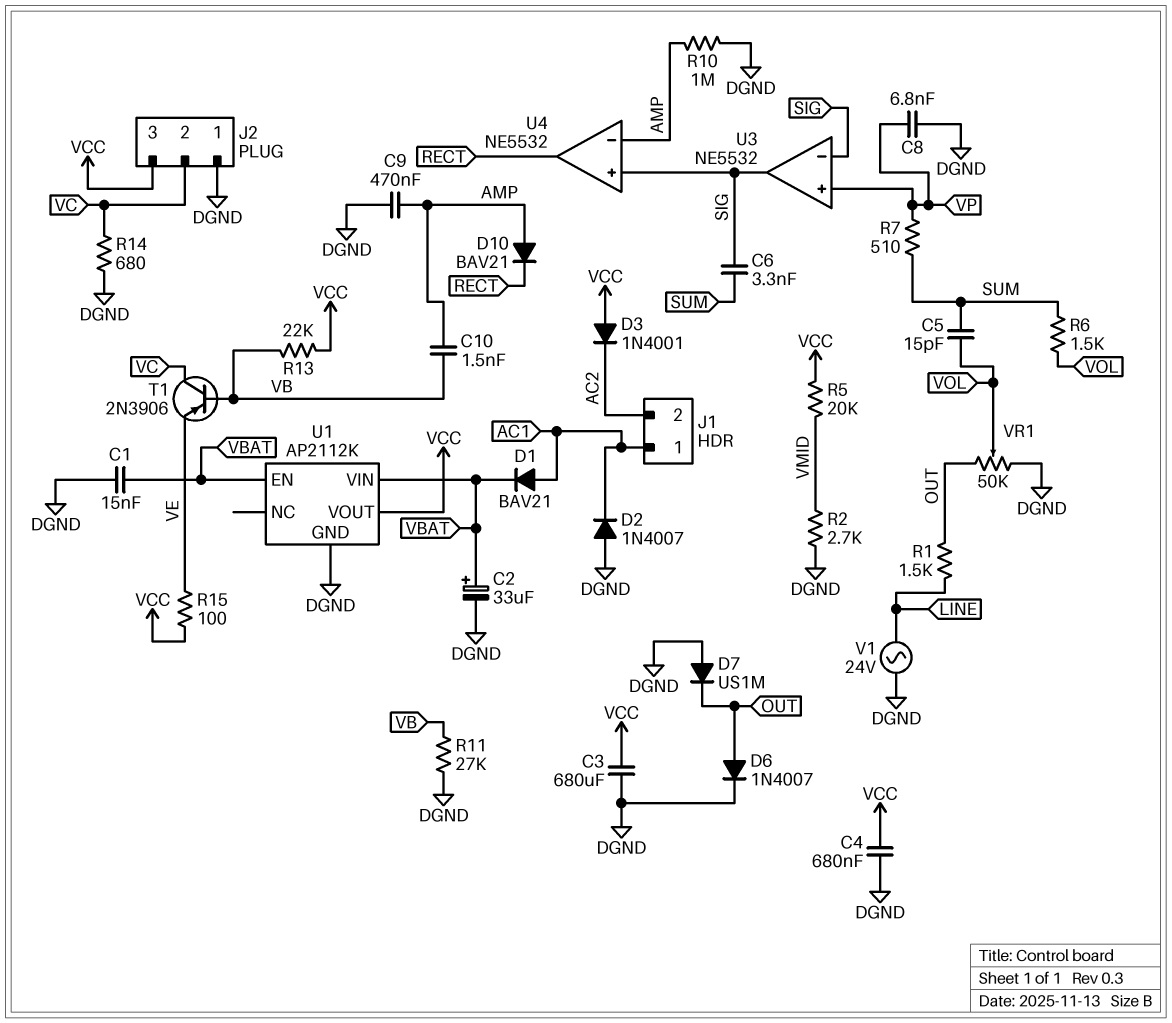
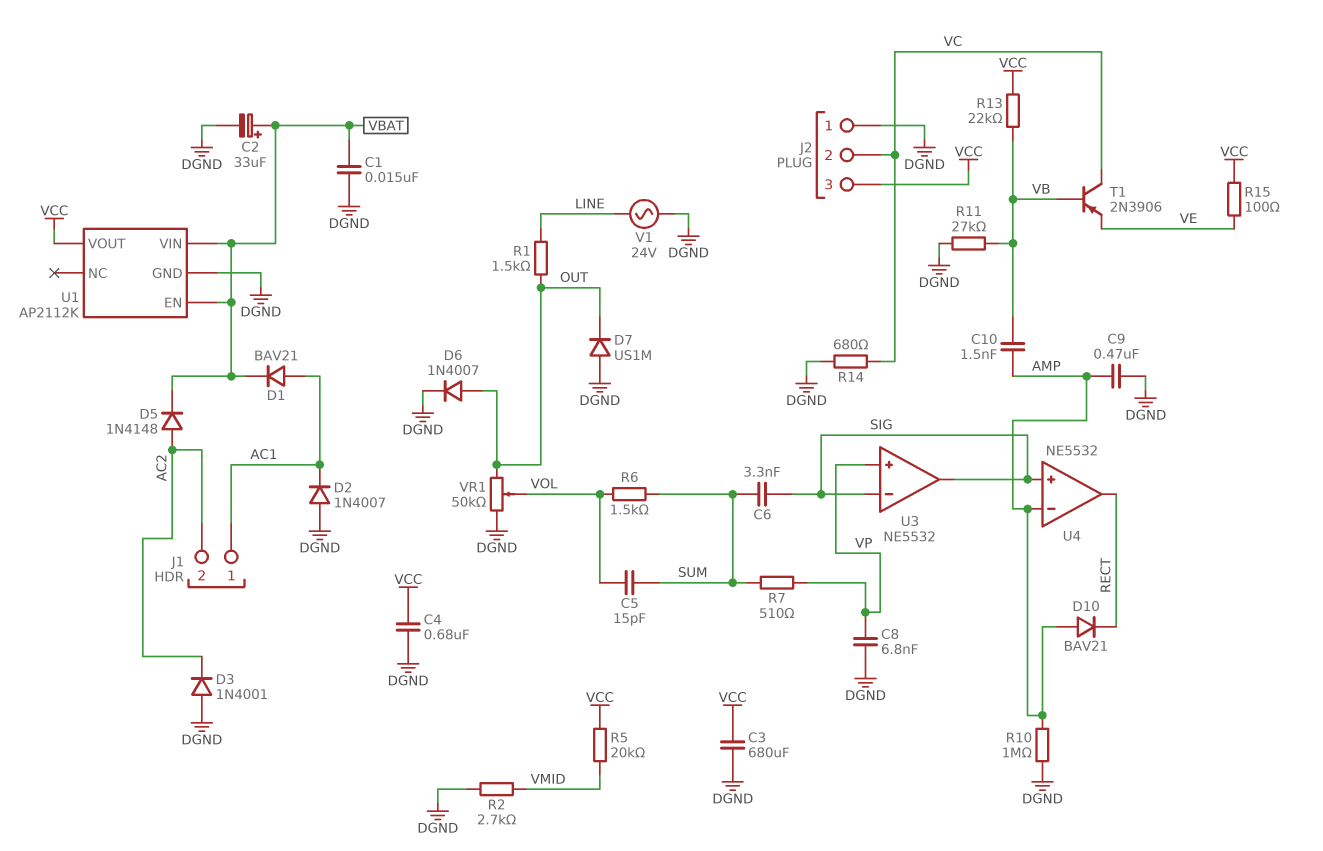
D3: diode 1N4001 (A VCC, K AC2) -> diode 1N4001 (A DGND, K AC2)
D5: none -> diode 1N4148 (A AC2, K VBAT)

